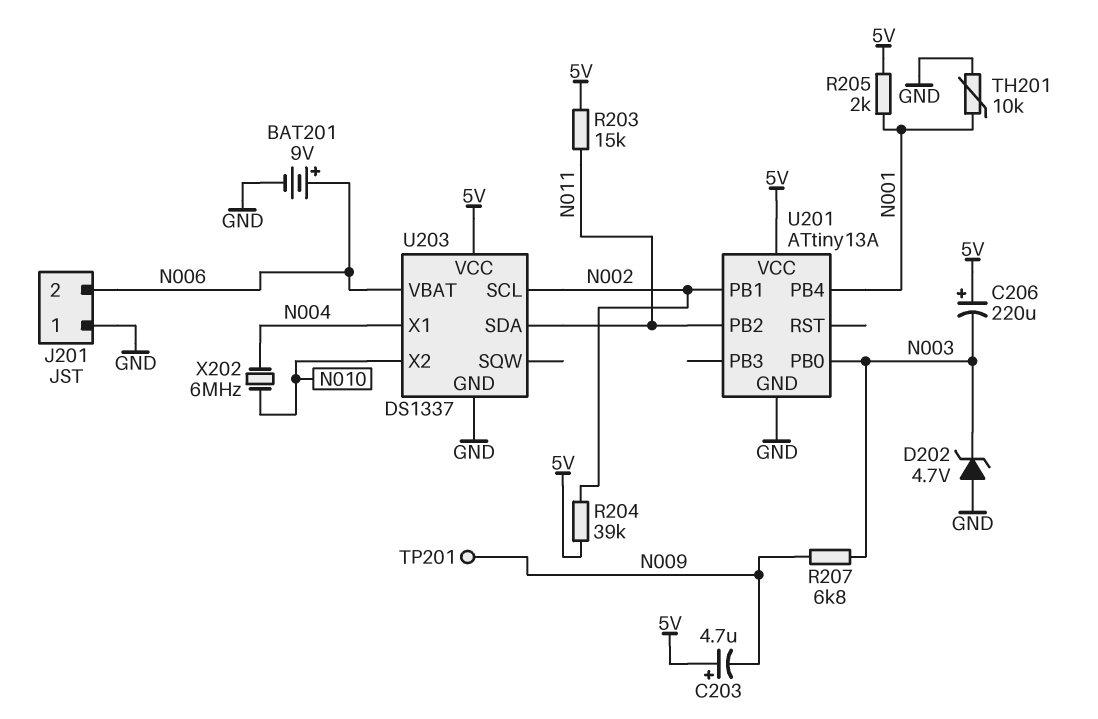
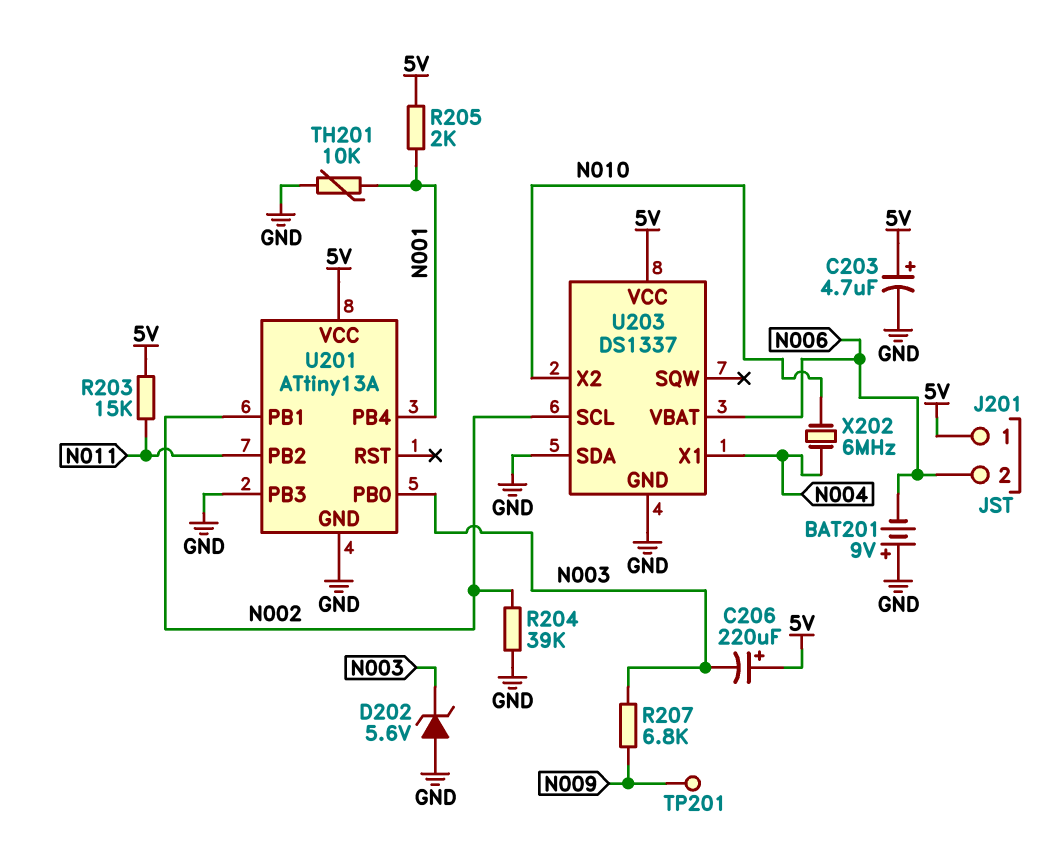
BAT201: 9V (plus N006, minus GND) -> 9V (plus GND, minus N006)
C203: 4.7uF (plus 5V, minus N009) -> 4.7uF (plus 5V, minus GND)
D202: zener 4.7V (A GND, K N003) -> zener 5.6V (A GND, K N003)
J201 pin 1: GND -> 5V
R204: 39k (5V, N002) -> 39k (GND, N002)
U201 pin PB3: none -> GND
U203 pin SDA: N011 -> GND

